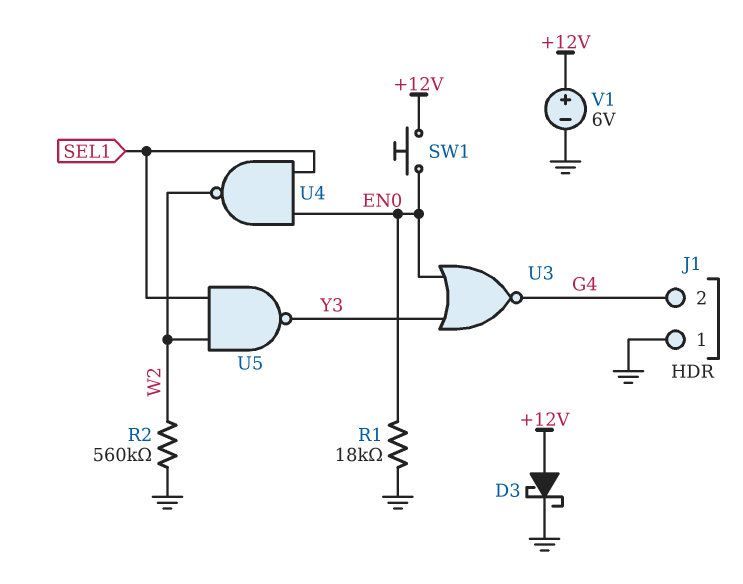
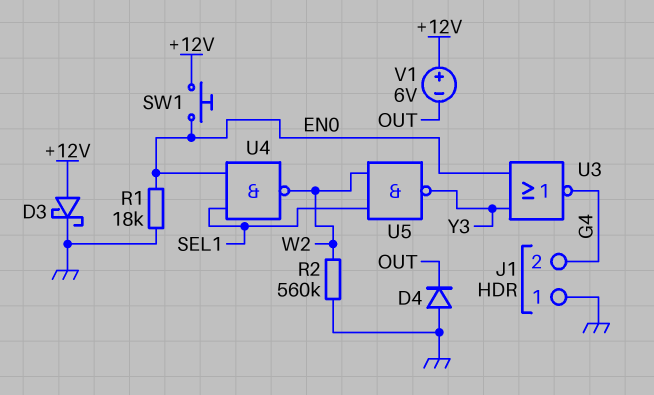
D4: none -> diode (A GND, K OUT)
V1: 6V (plus +12V, minus GND) -> 6V (plus +12V, minus OUT)

